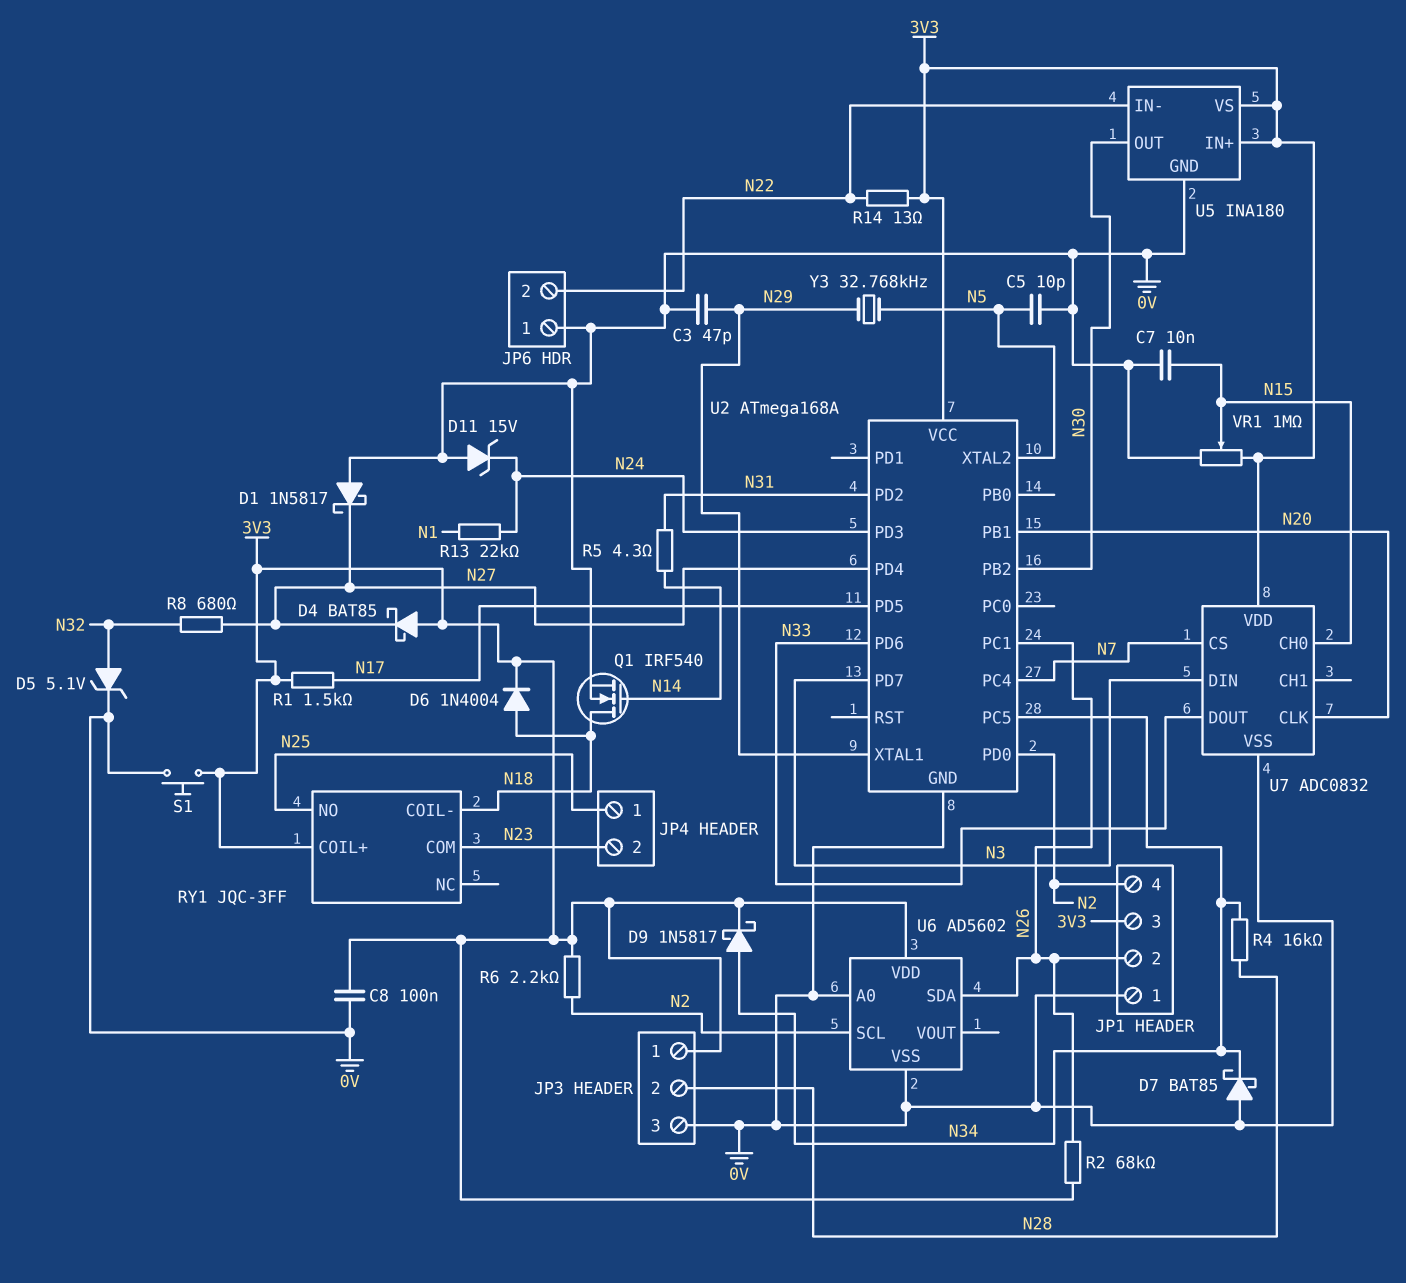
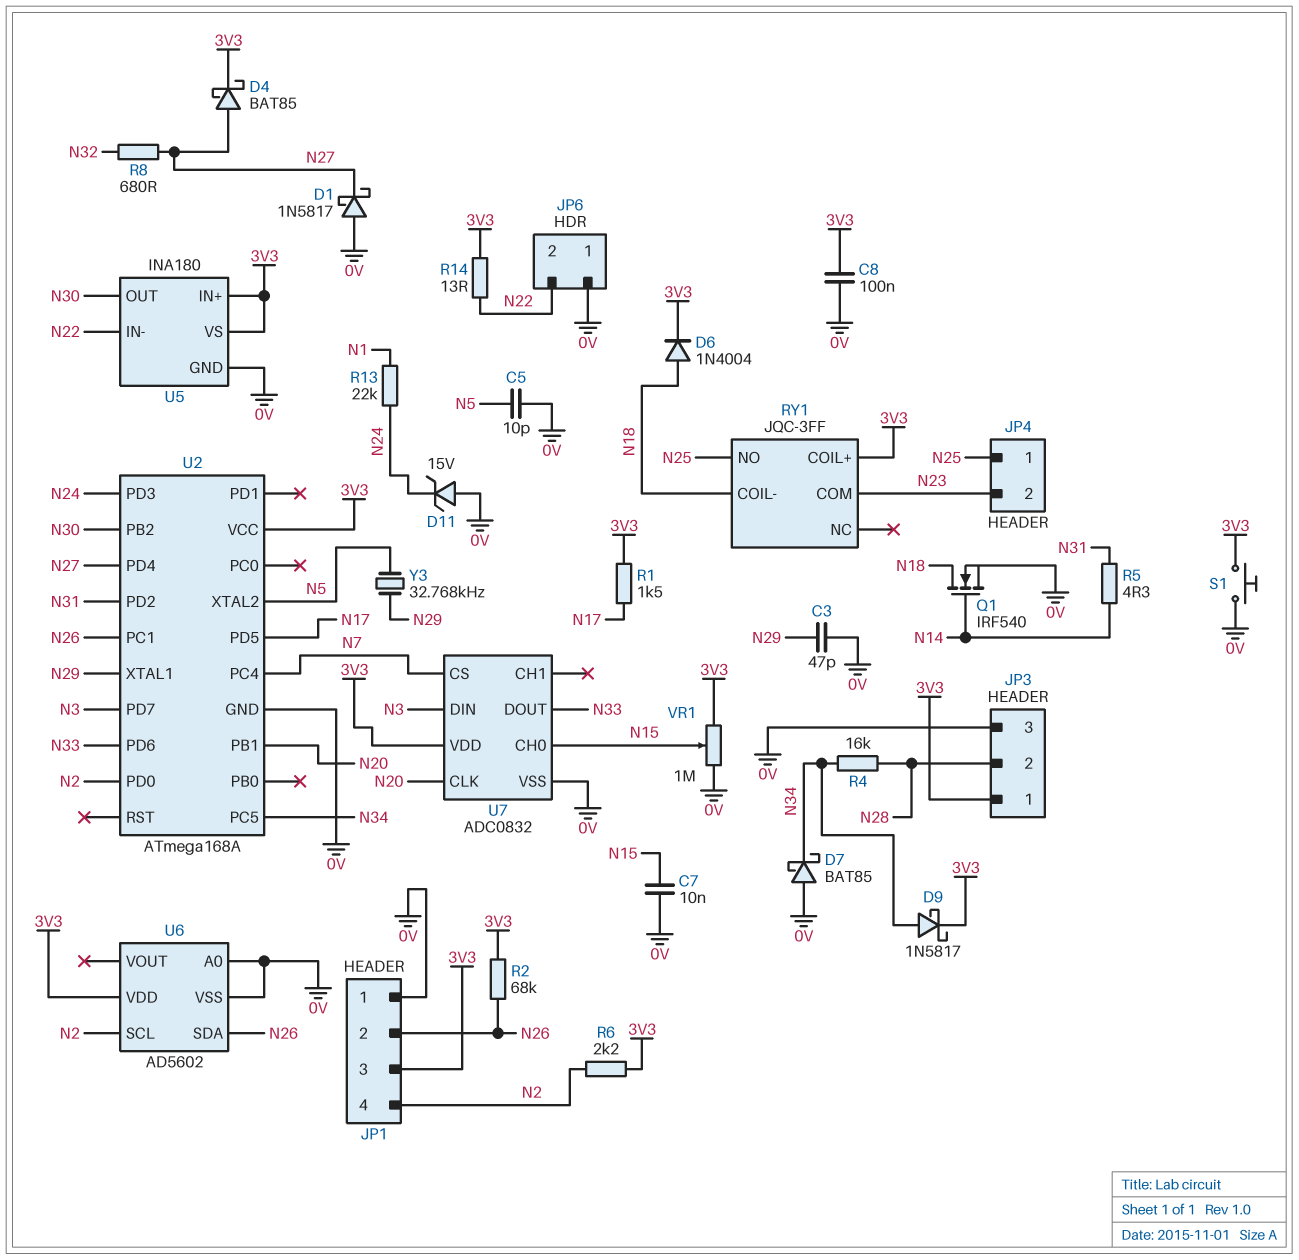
D4: schottky BAT85 (A 3V3, K N27) -> schottky BAT85 (A N27, K 3V3)
D5: zener 5.1V (A N32, K 0V) -> none

